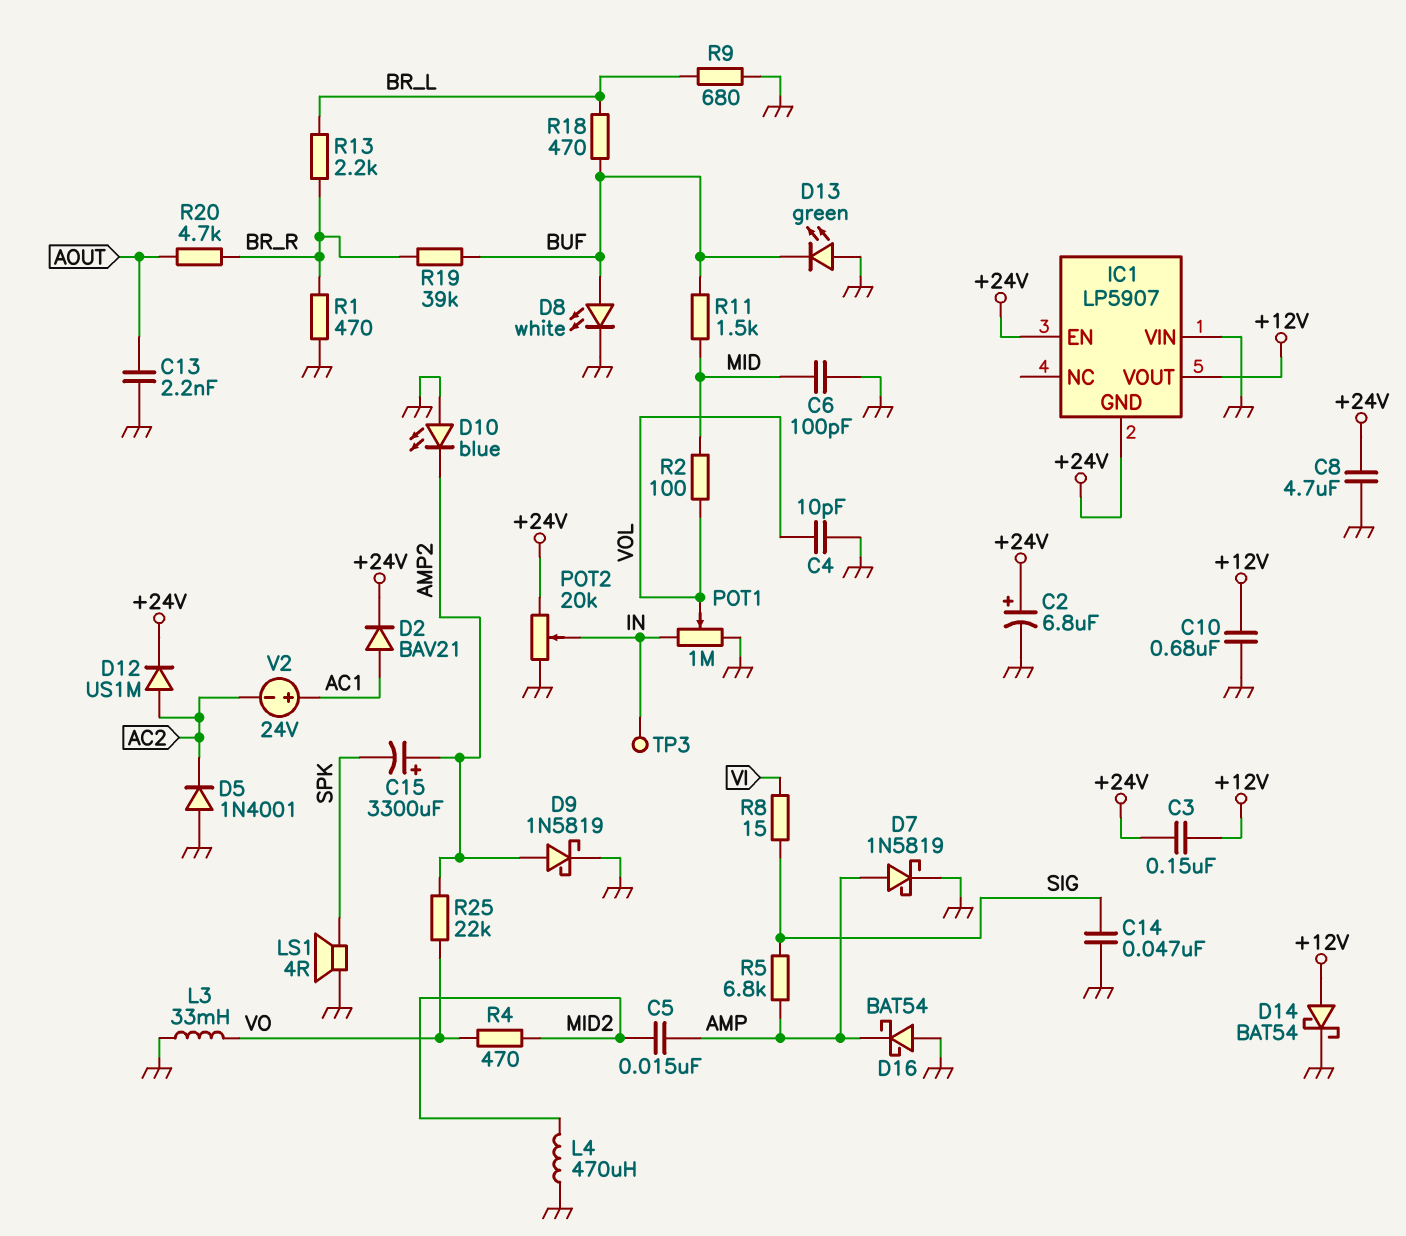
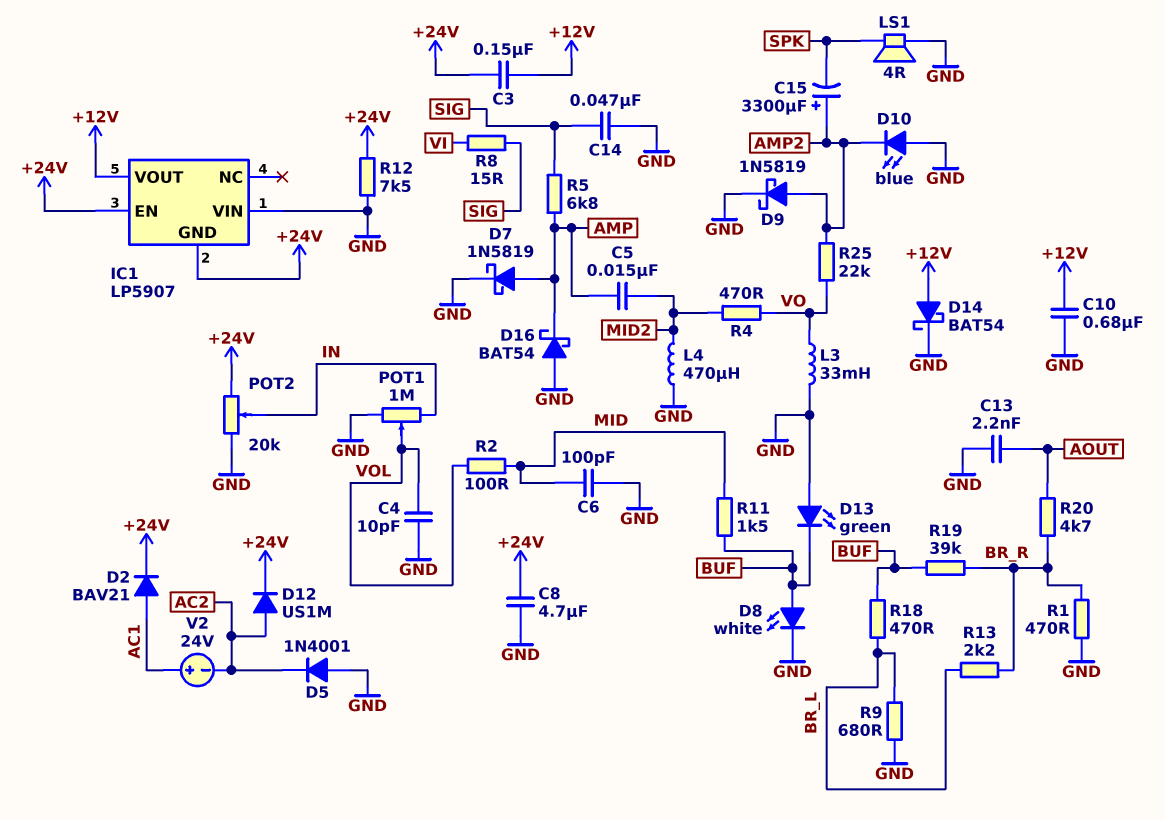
C2: 6.8uF (plus +24V, minus GND) -> none
R12: none -> 7.5k (+24V, GND)
TP3: test point (IN) -> none

